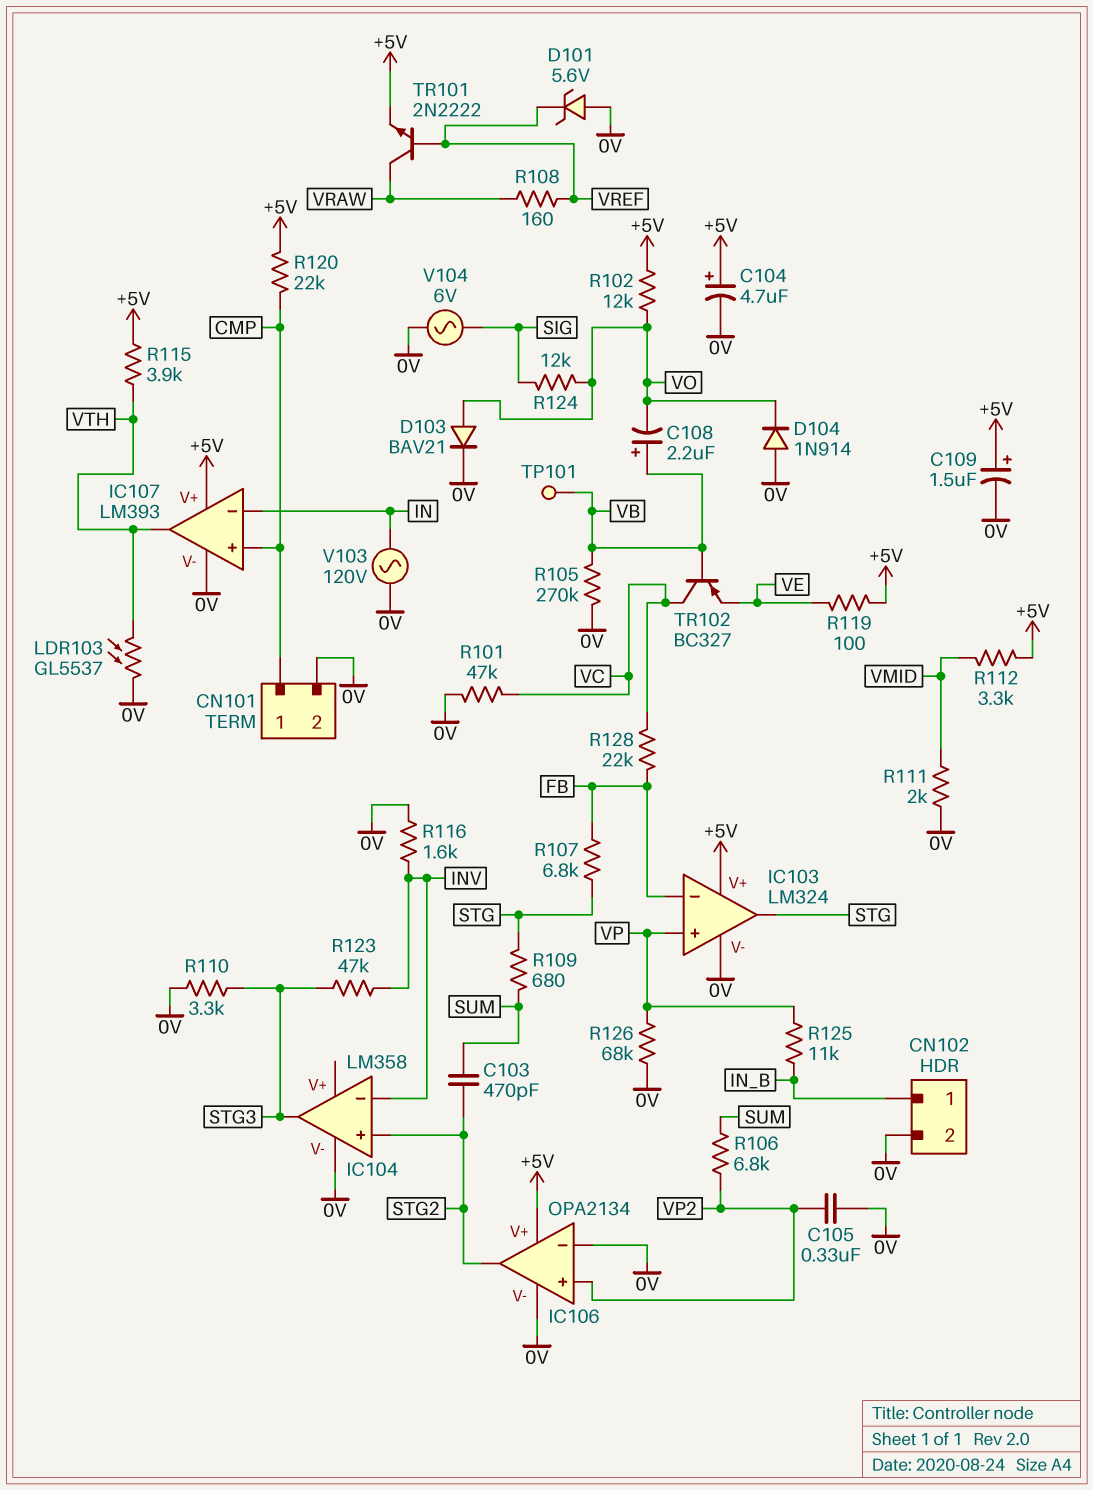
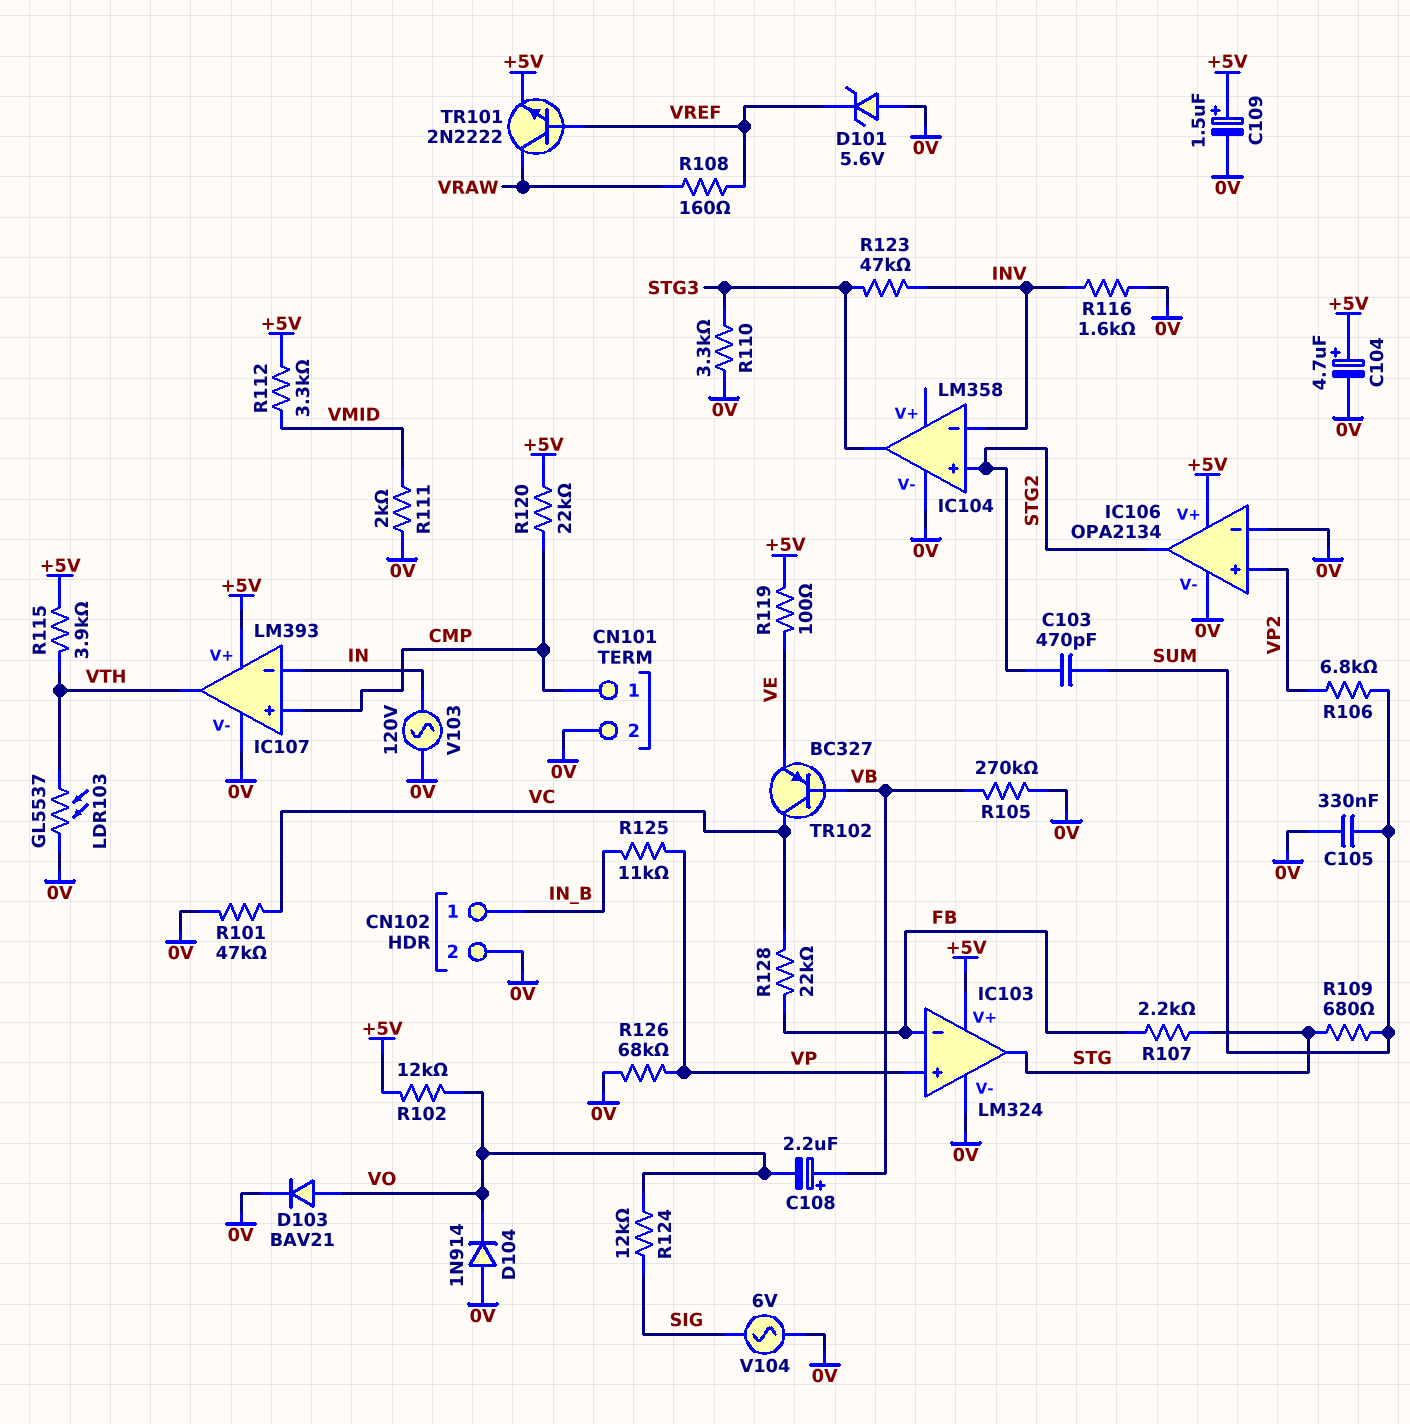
C105: 330nF (0V, VP2) -> 330nF (0V, SUM)
R107: 6.8k (FB, STG) -> 2.2k (FB, STG)
TP101: test point (VB) -> none

